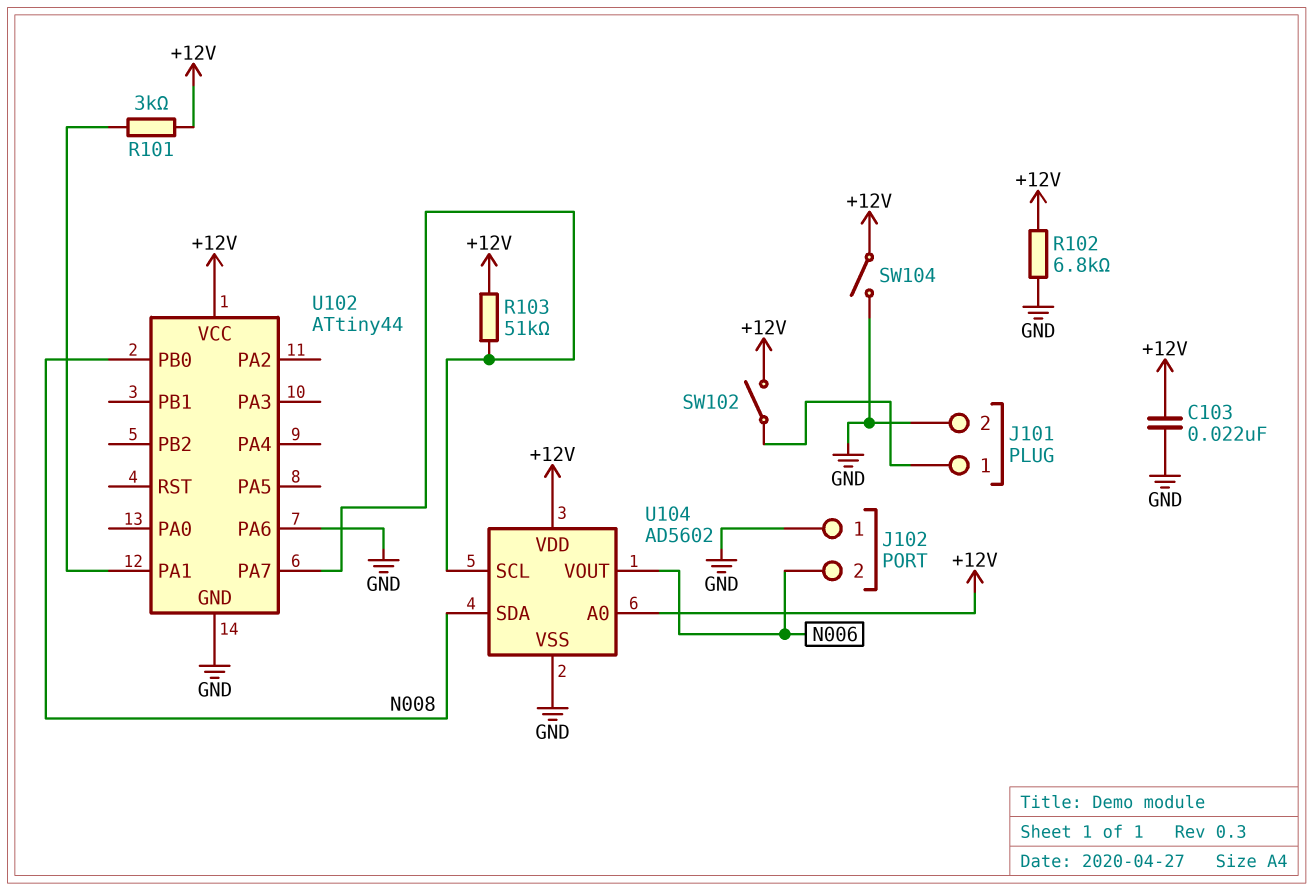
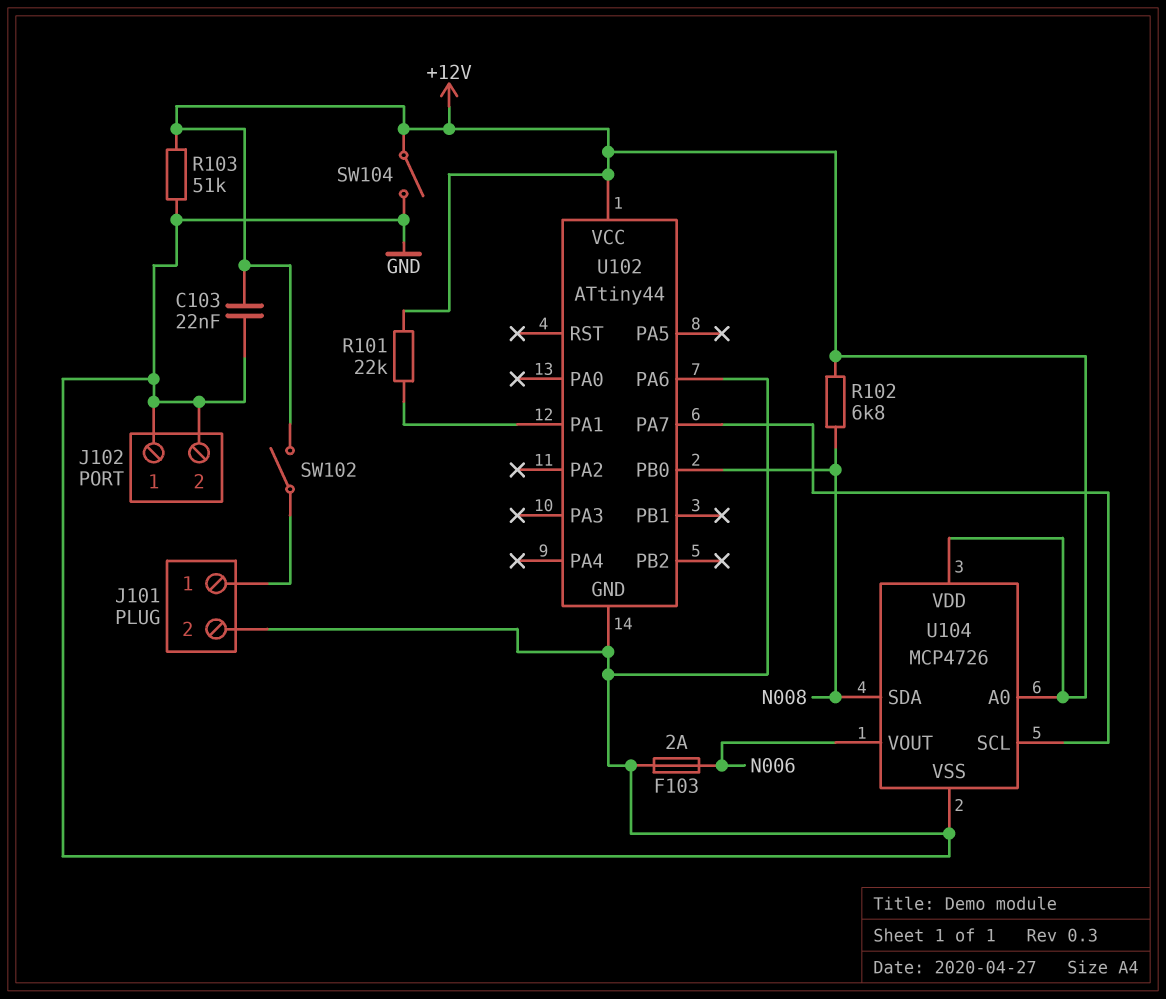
F103: none -> 2A (GND, N006)
J102 pin 2: N006 -> GND
R101: 3k (+12V, U102/PA1) -> 22k (+12V, U102/PA1)
R102: 6.8k (+12V, GND) -> 6.8k (+12V, N008)
R103: 51k (+12V, U102/PA7) -> 51k (+12V, GND)
U104: AD5602 -> MCP4726

